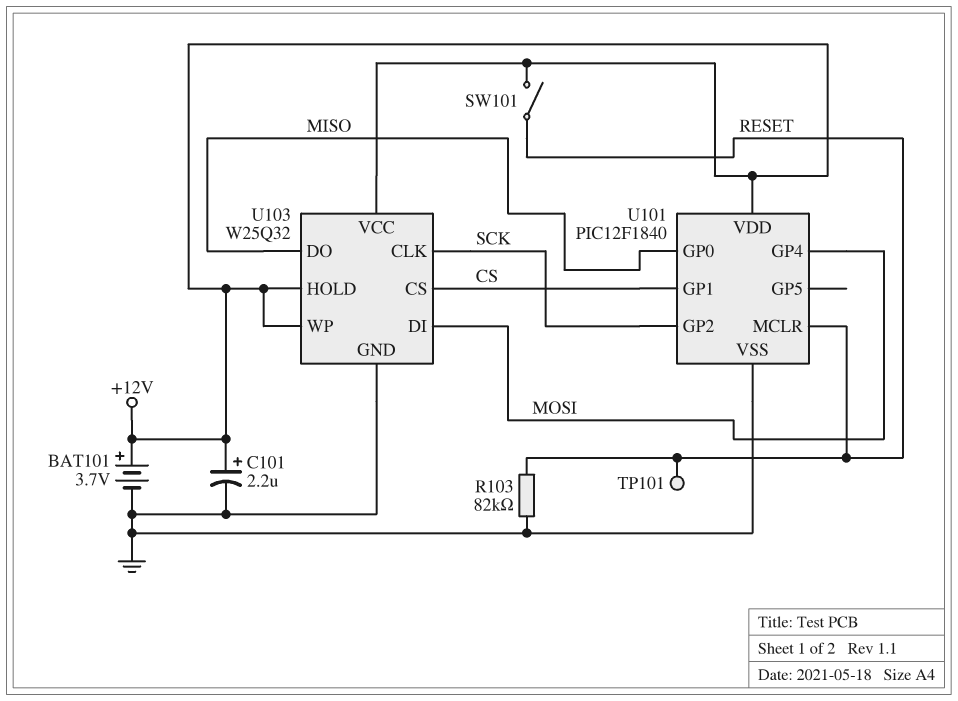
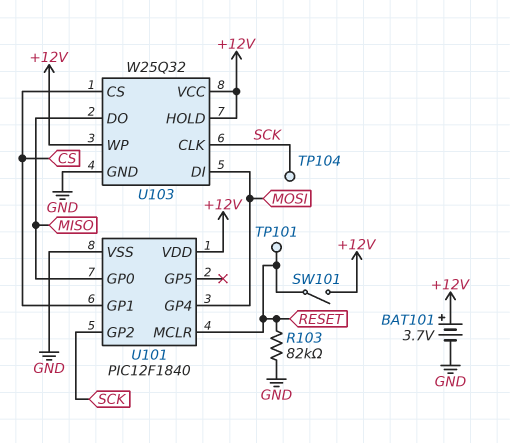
C101: 2.2uF (plus +12V, minus GND) -> none
TP104: none -> test point (SCK)

